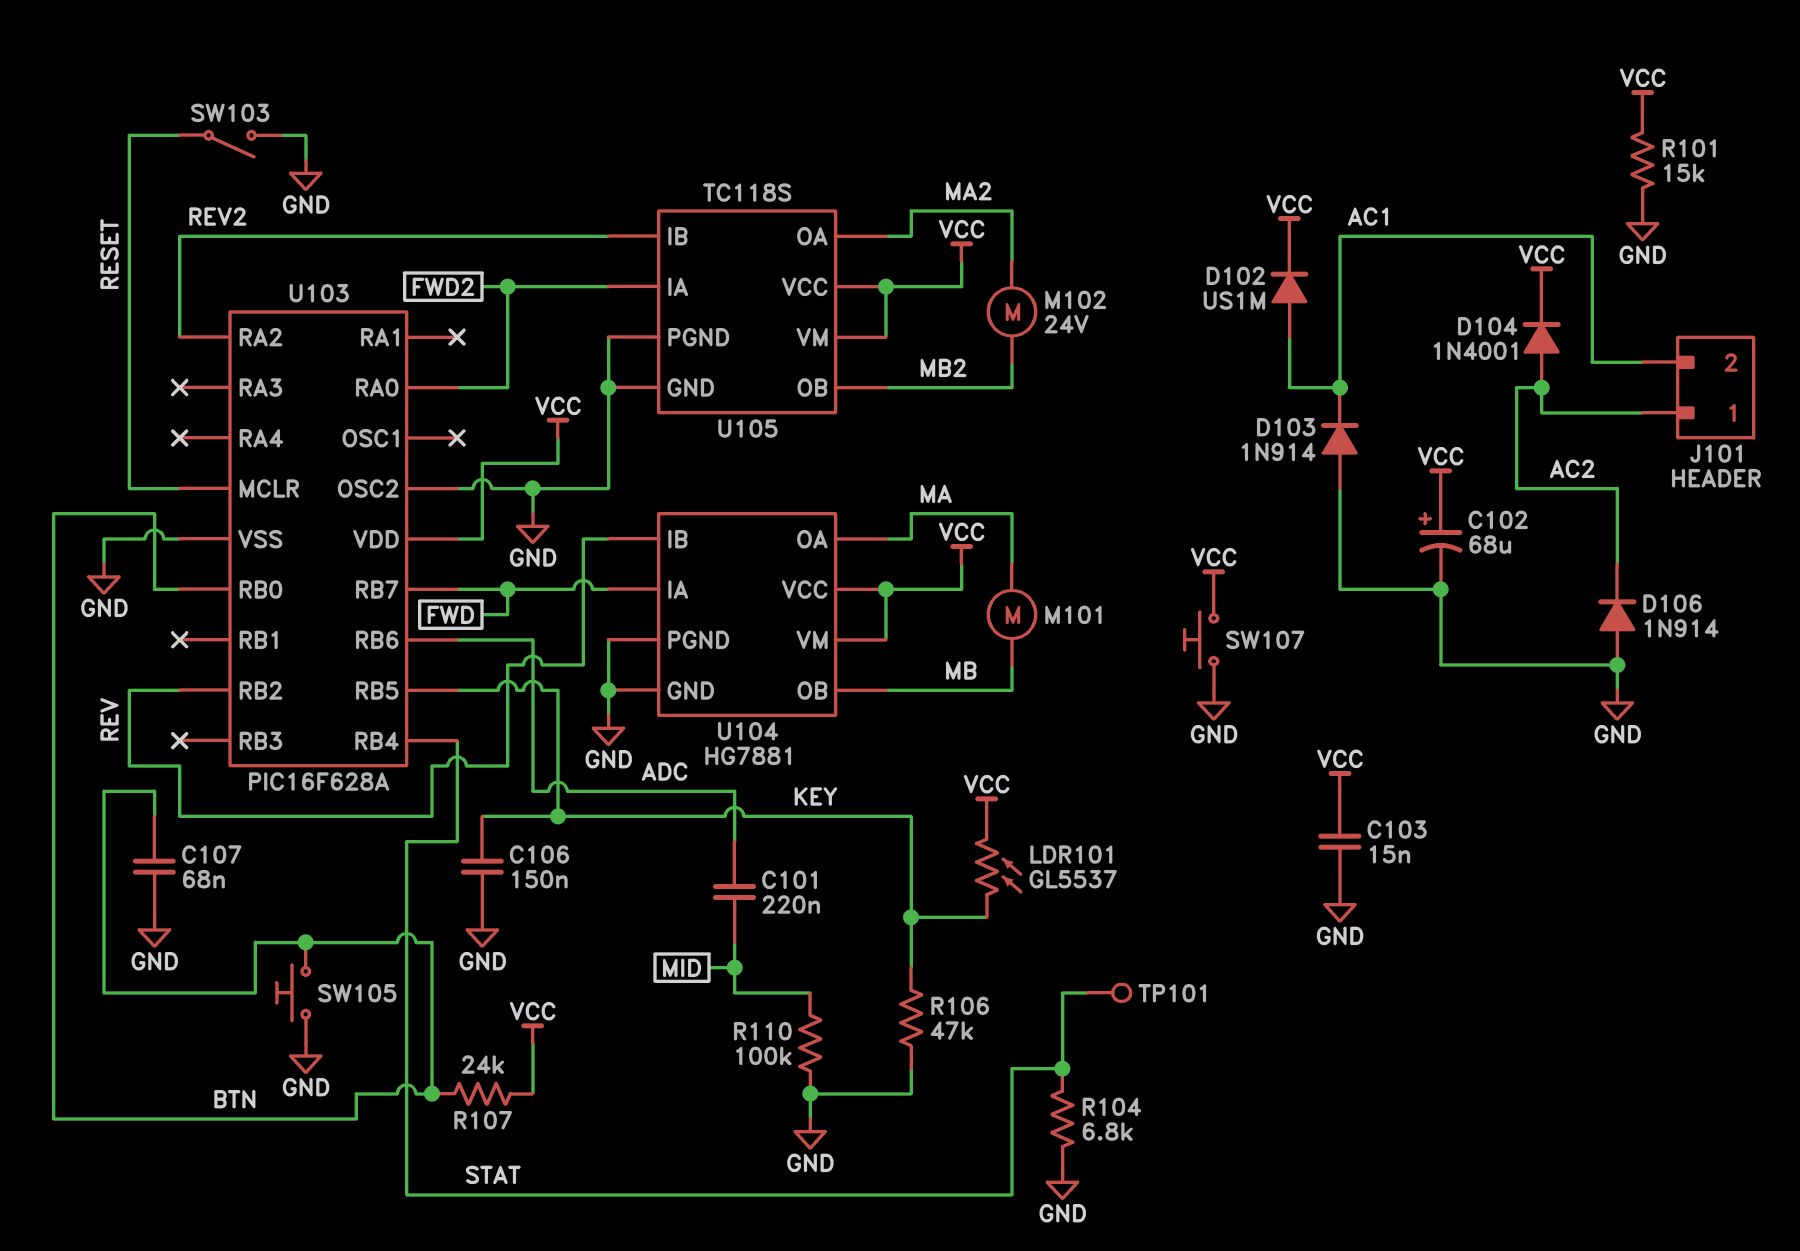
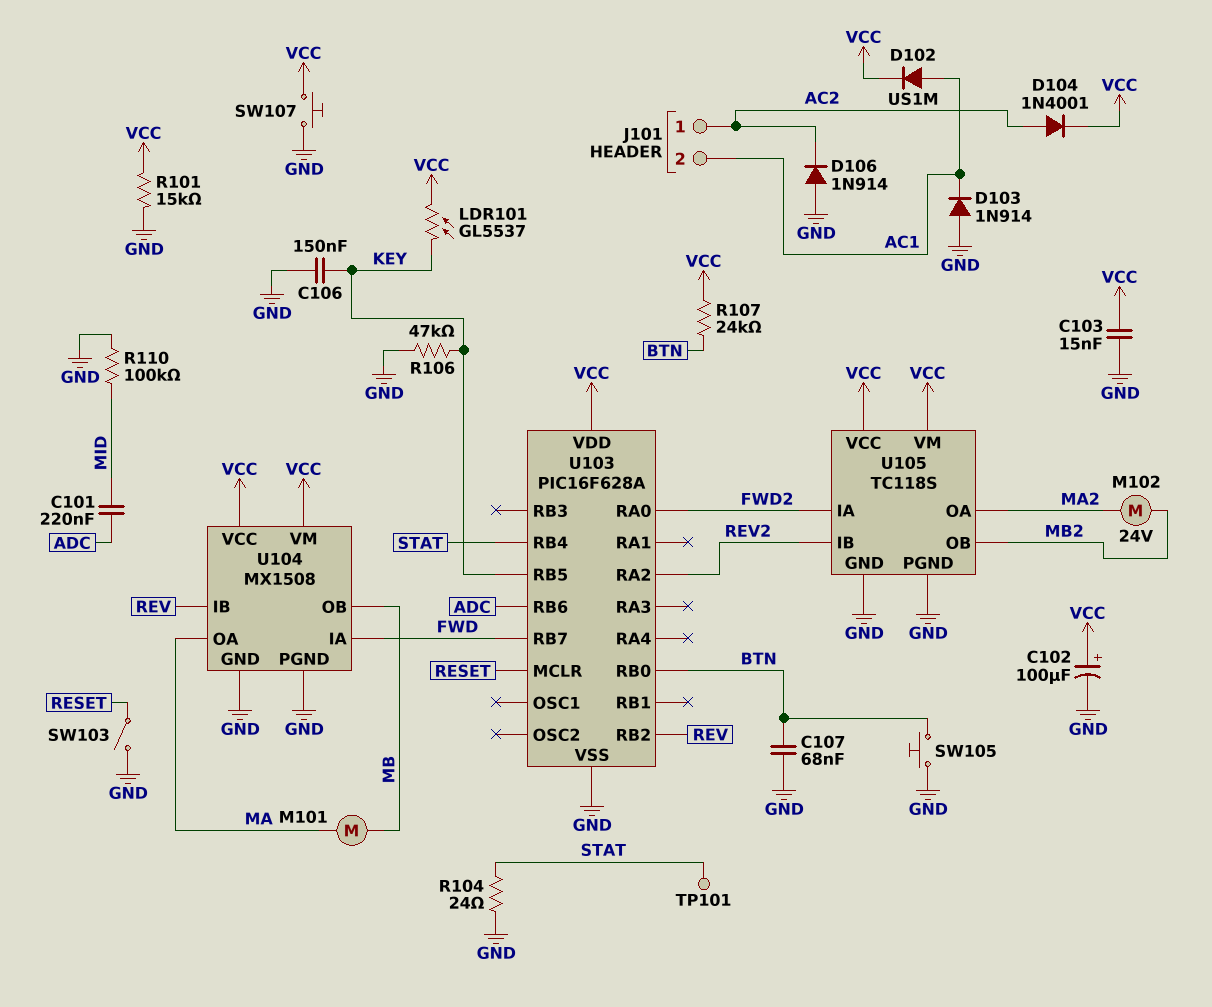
C102: 68uF (plus VCC, minus GND) -> 100uF (plus VCC, minus GND)
R104: 6.8k (GND, STAT) -> 24 (GND, STAT)
U103 pin OSC2: GND -> none
U104: HG7881 -> MX1508

